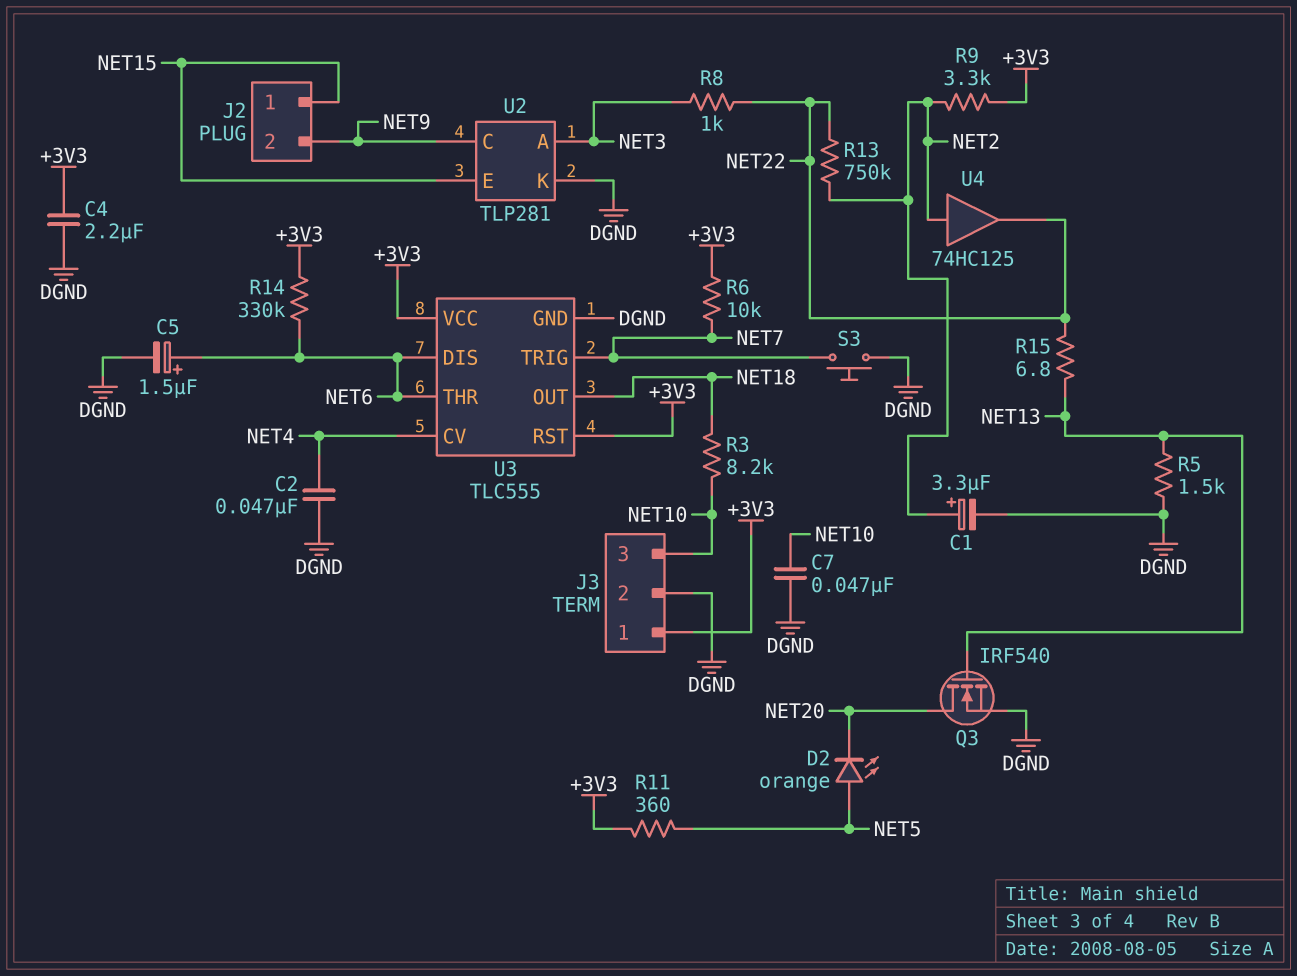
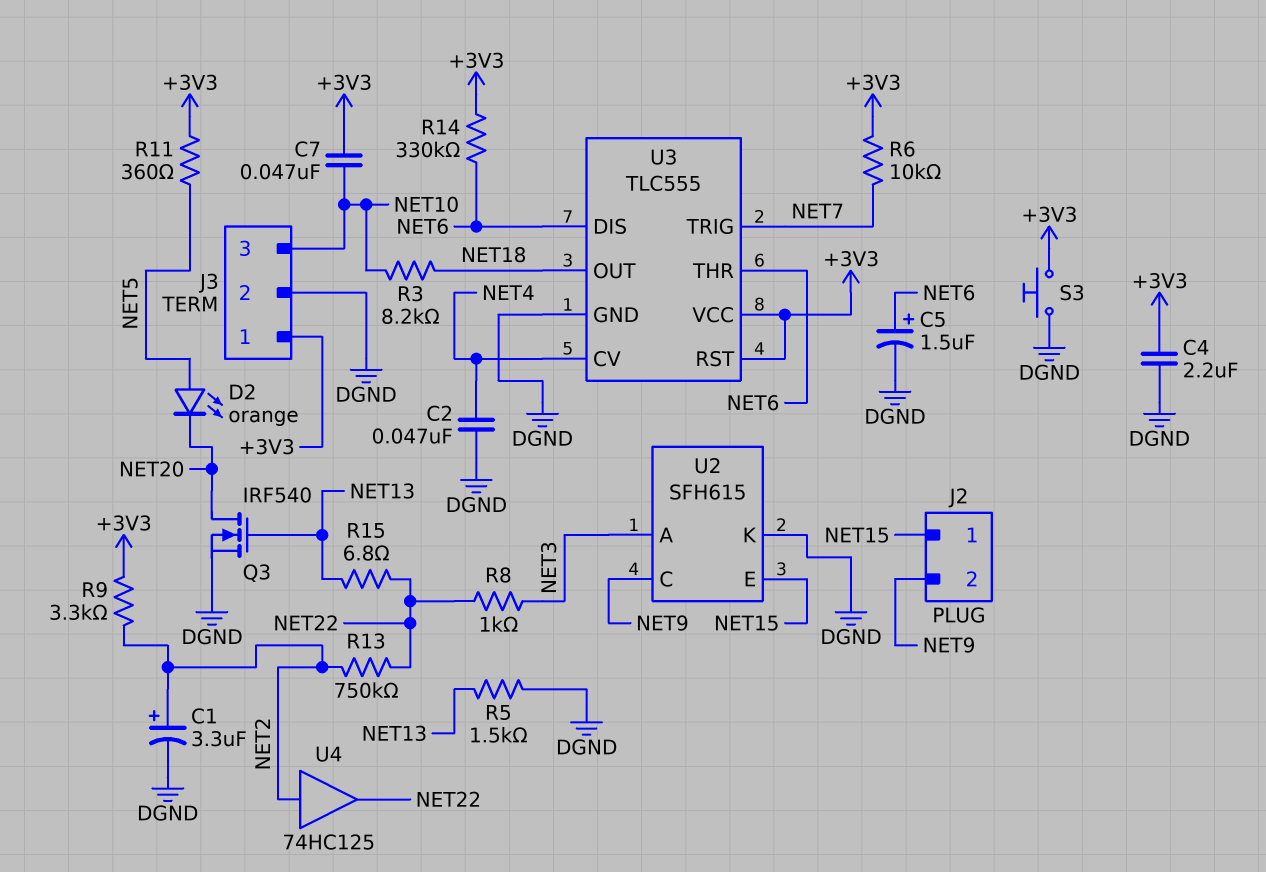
C7: 47nF (DGND, NET10) -> 47nF (+3V3, NET10)
S3: button (DGND, NET7) -> button (+3V3, DGND)
U2: TLP281 -> SFH615

